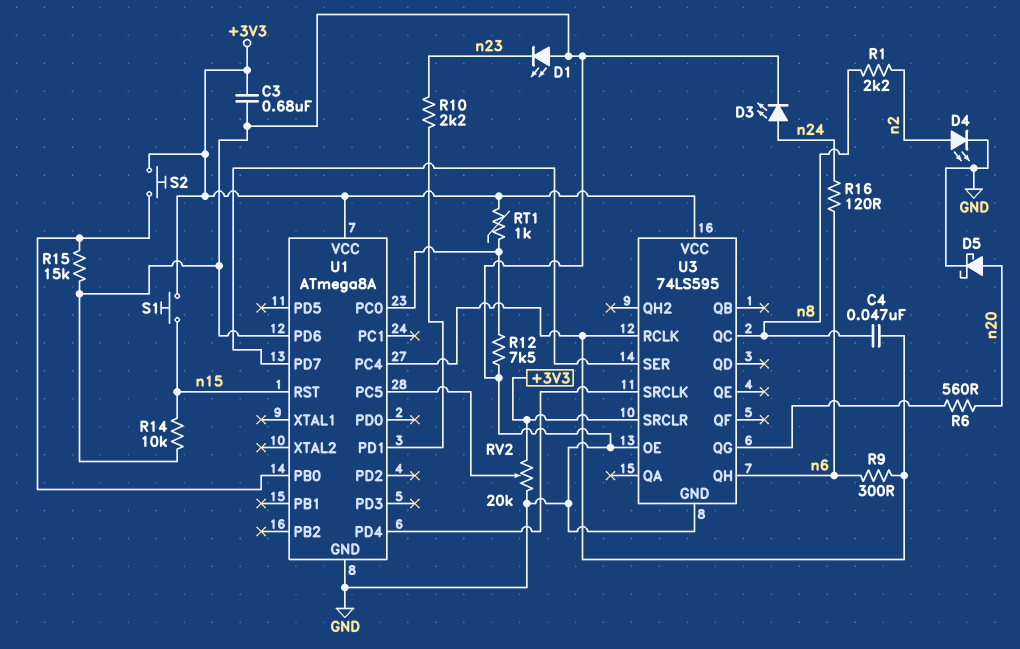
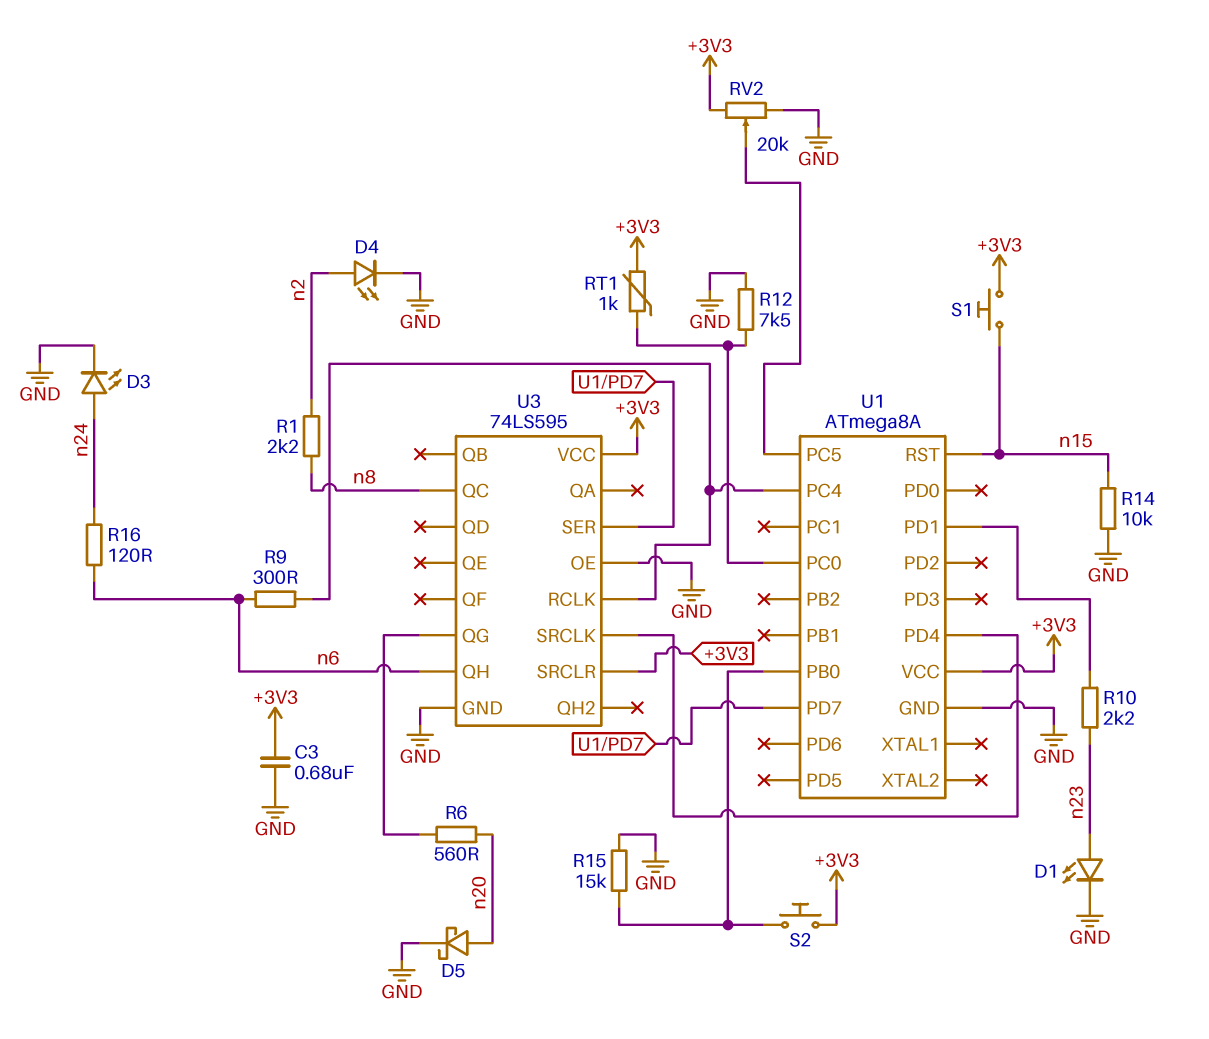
C4: 47nF (U1/PC4, n8) -> none
D1: LED (A GND, K n23) -> LED (A n23, K GND)
U1 pin PD6: GND -> none

